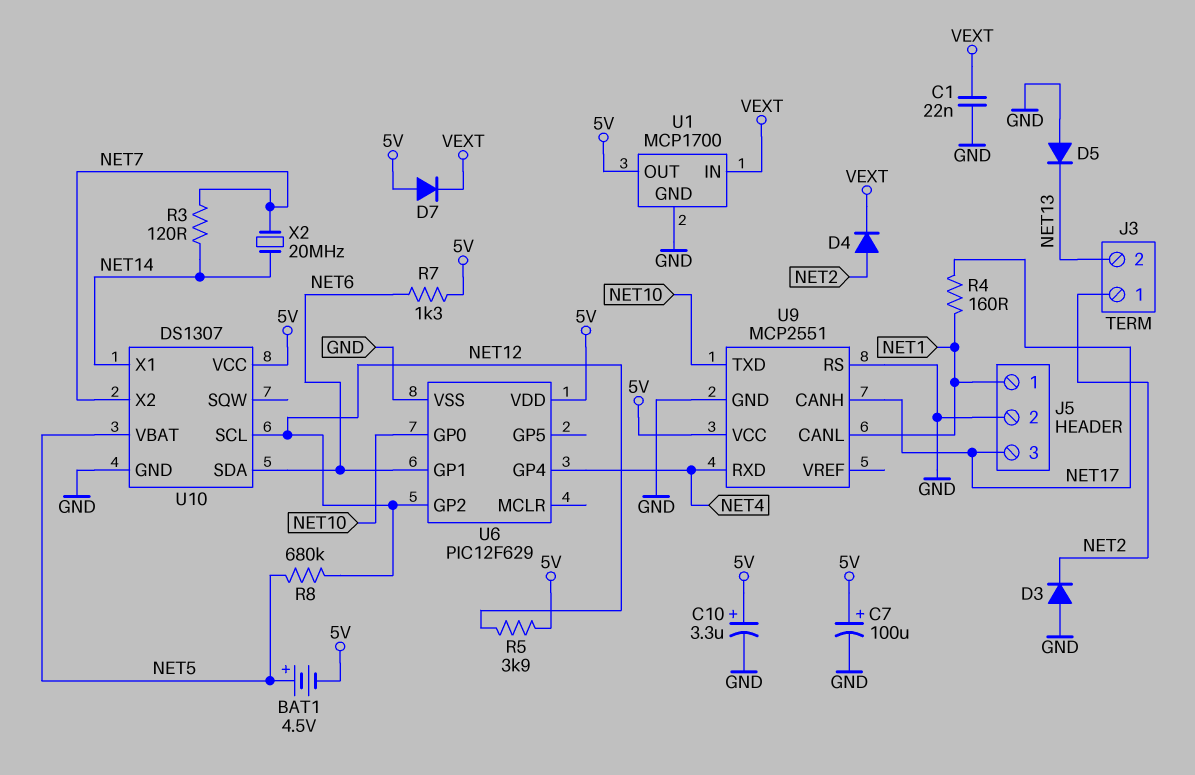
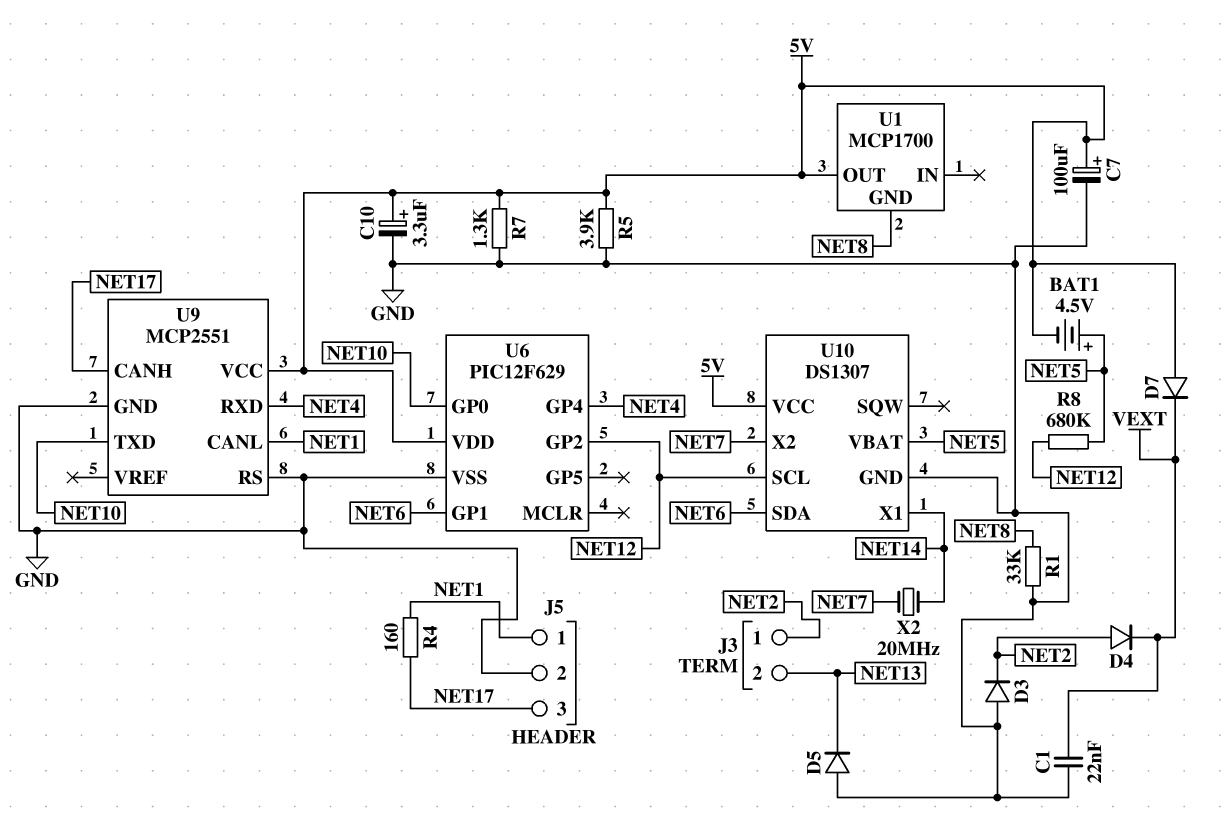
R1: none -> 33k (GND, NET8)
R3: 120 (NET7, NET14) -> none
R5: 3.9k (5V, NET12) -> 3.9k (5V, GND)
R7: 1.3k (5V, NET6) -> 1.3k (5V, GND)
U1 pin GND: GND -> NET8
U1 pin IN: VEXT -> none

